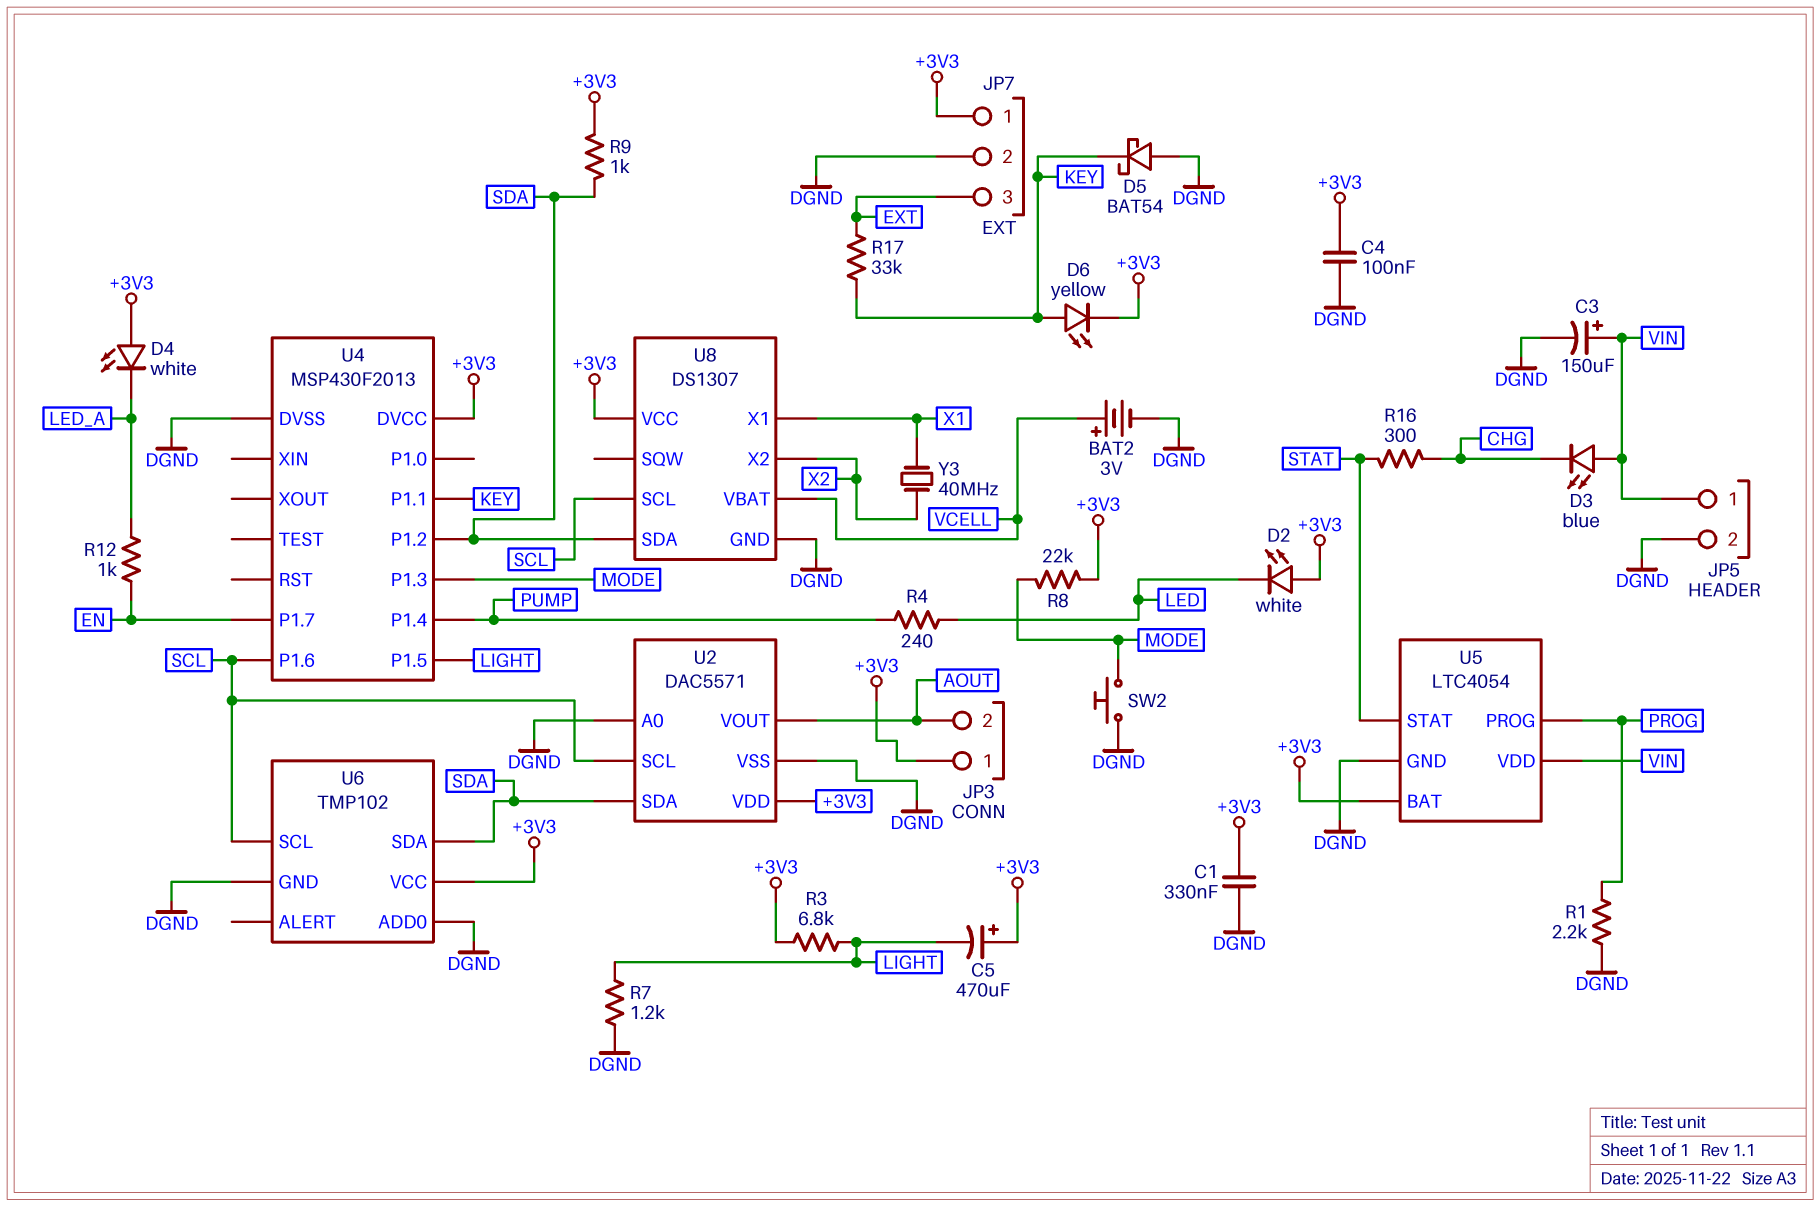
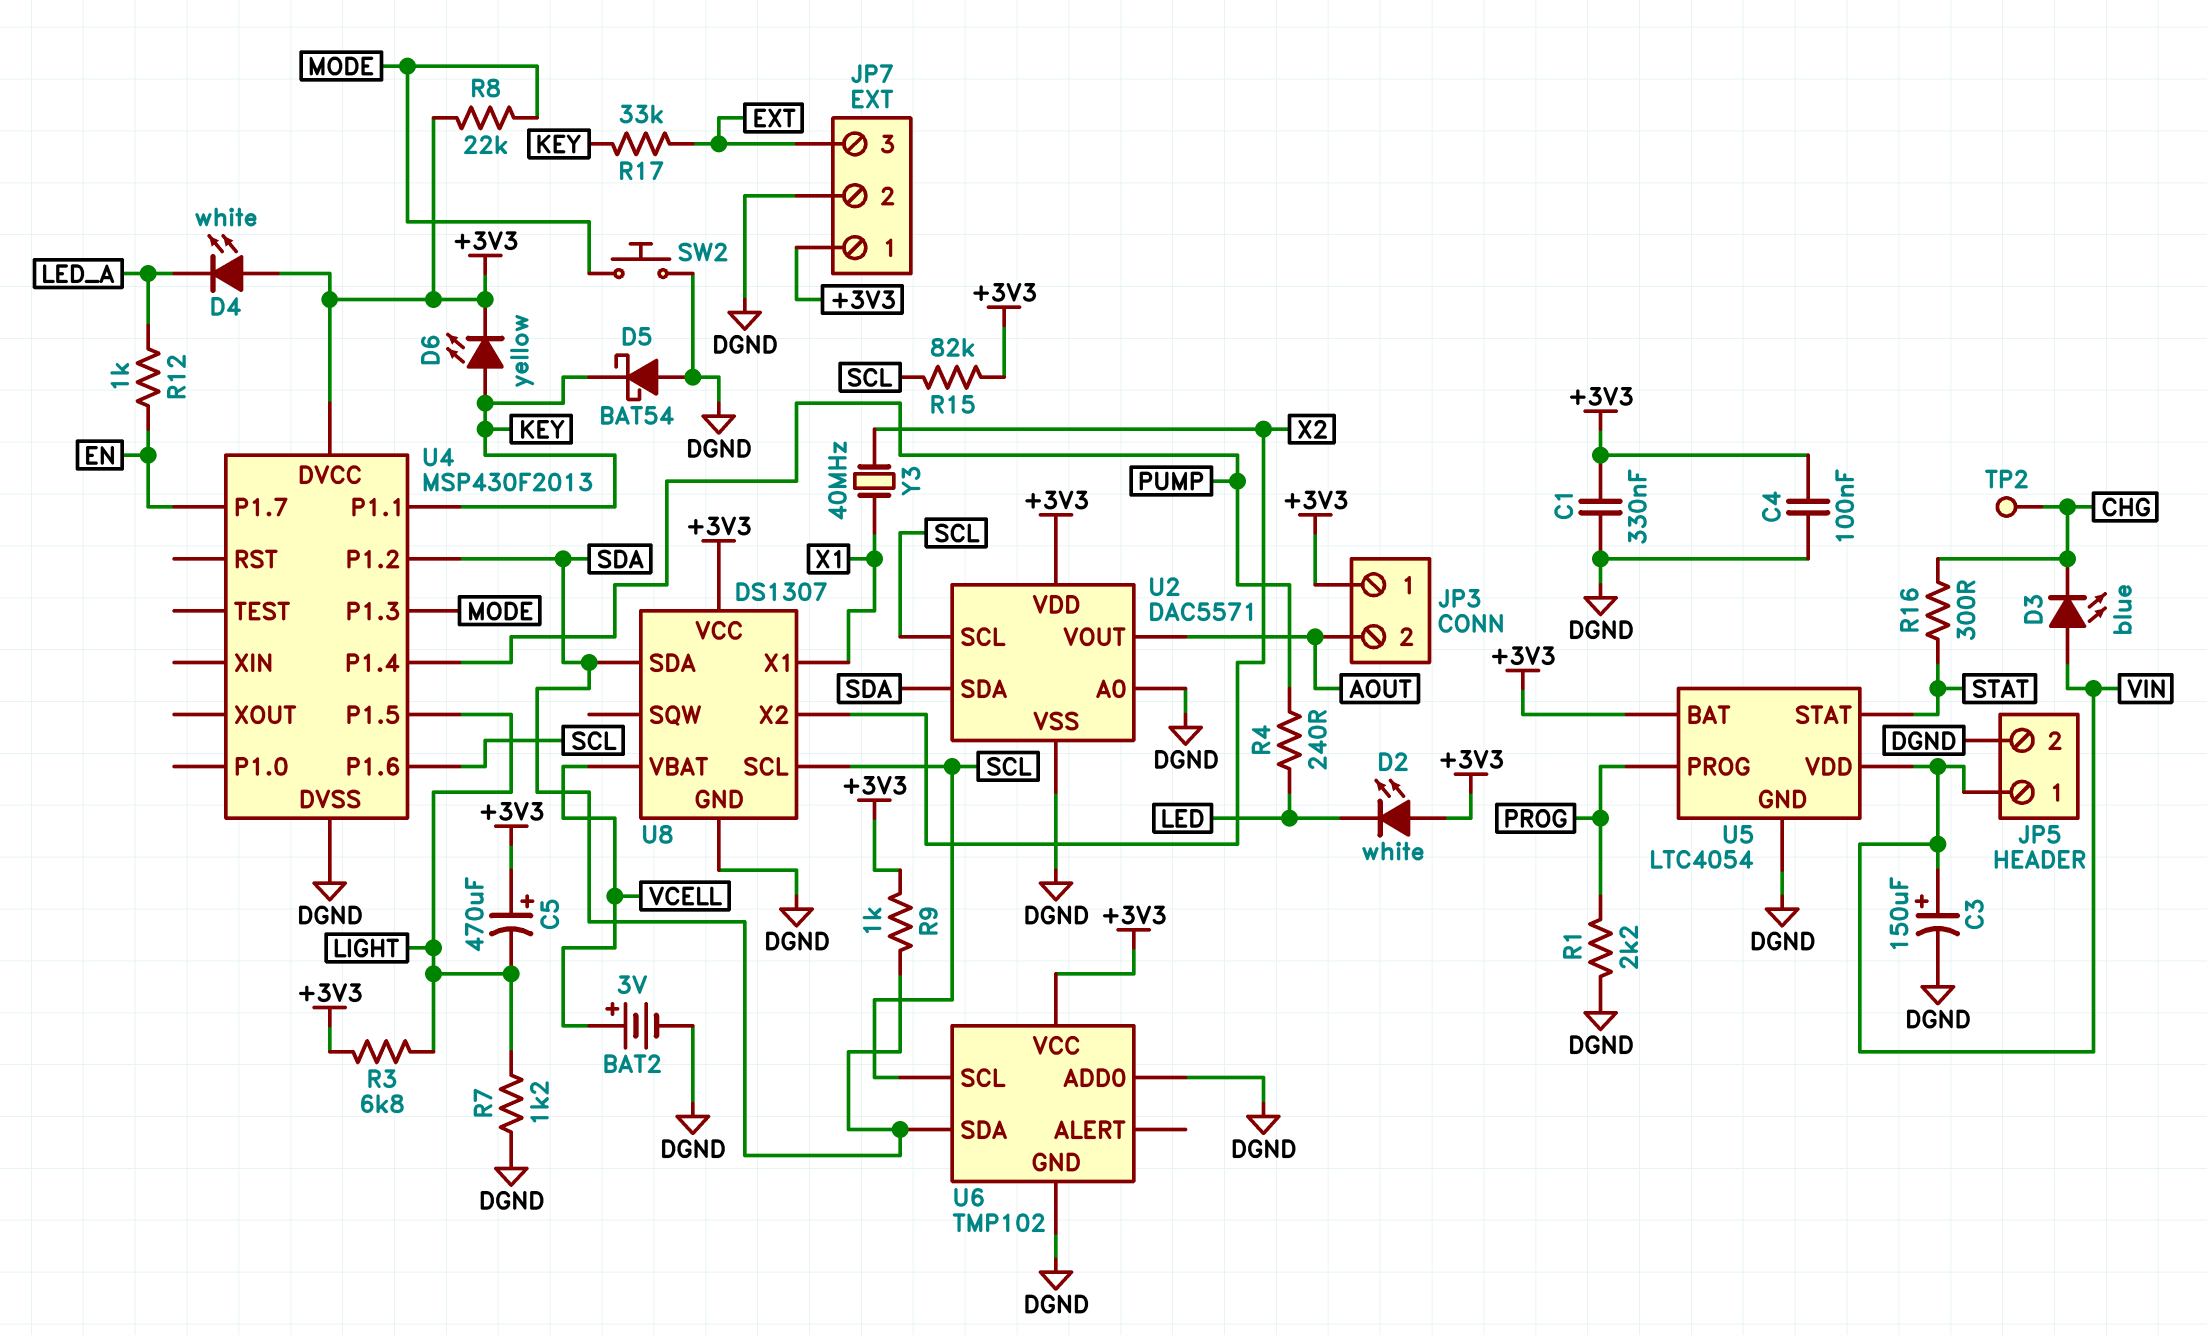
R15: none -> 82k (+3V3, SCL)
TP2: none -> test point (CHG)

